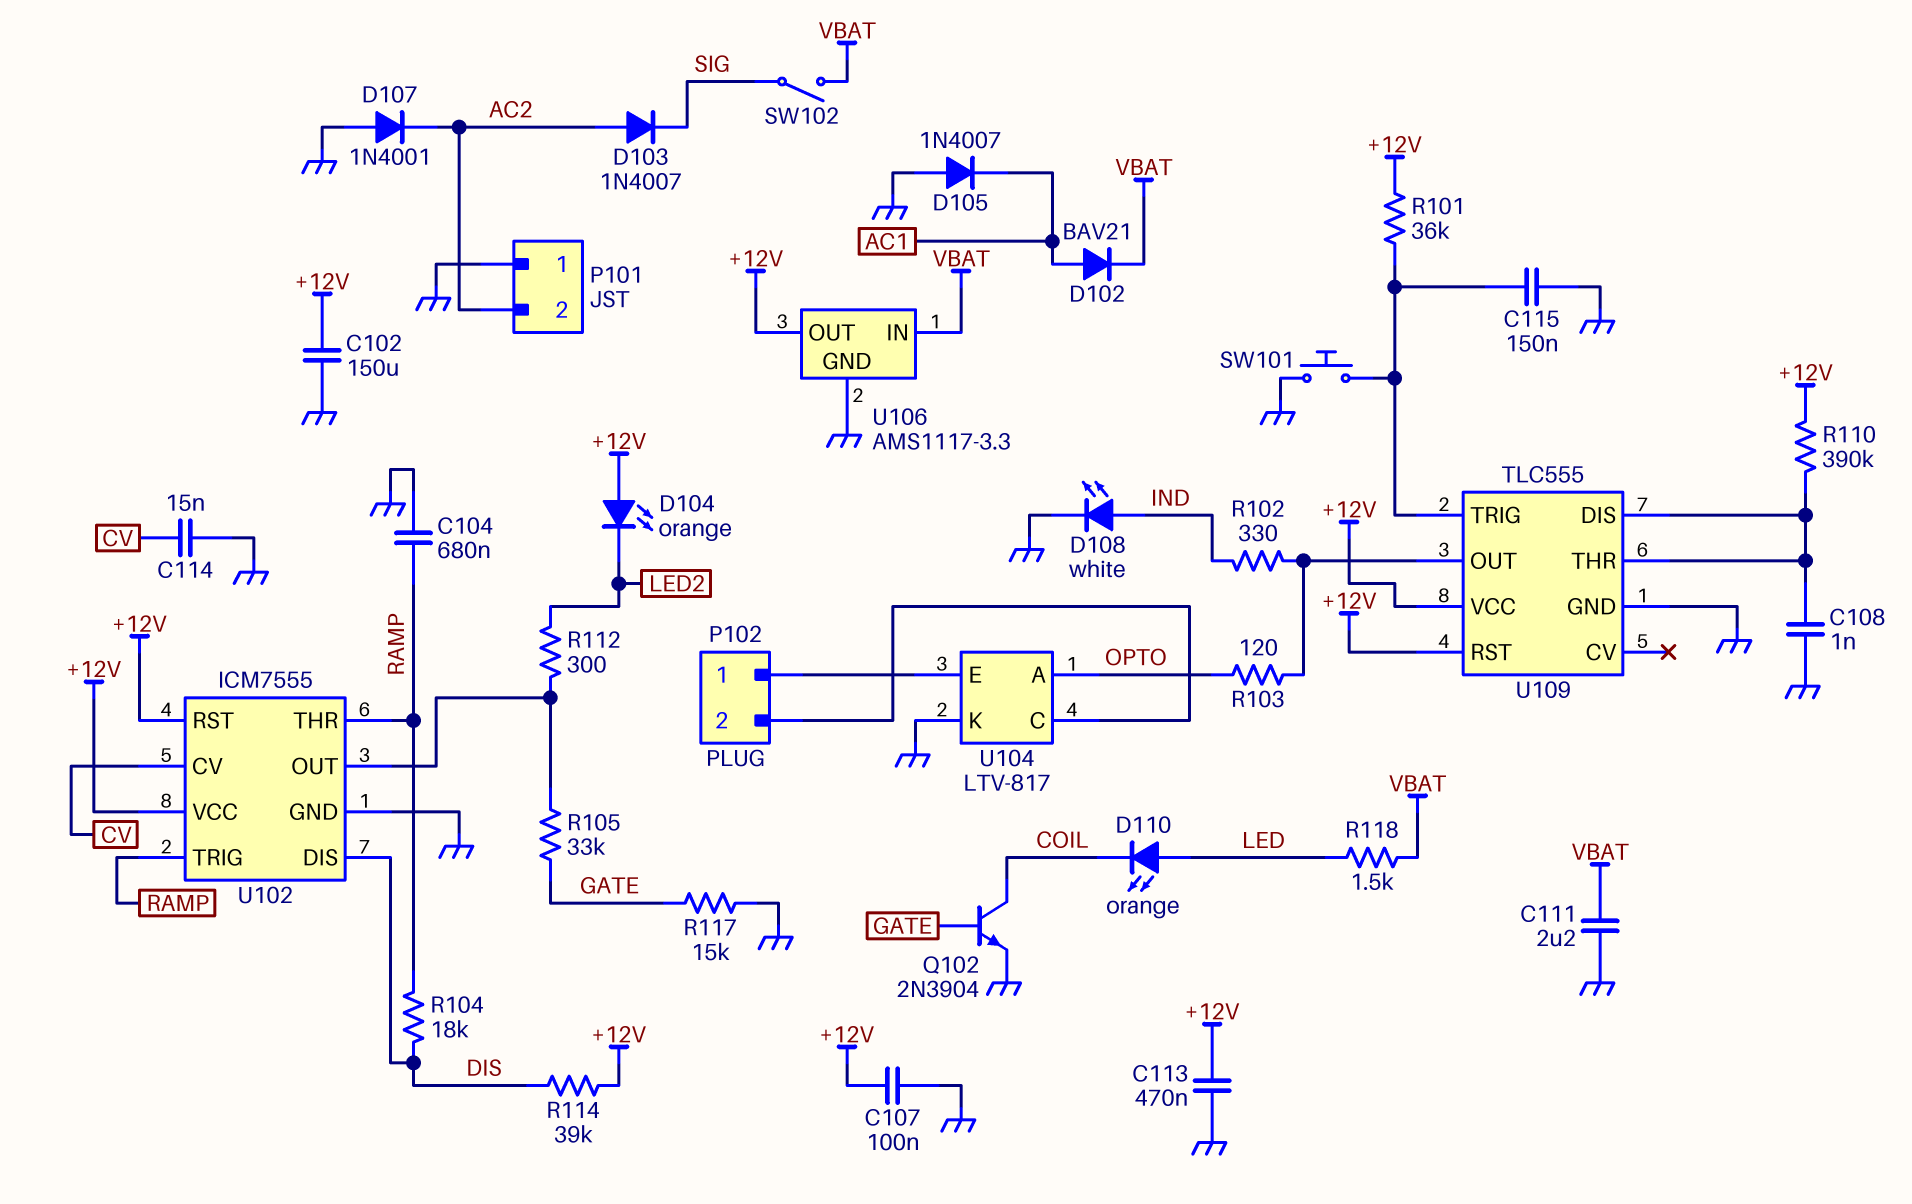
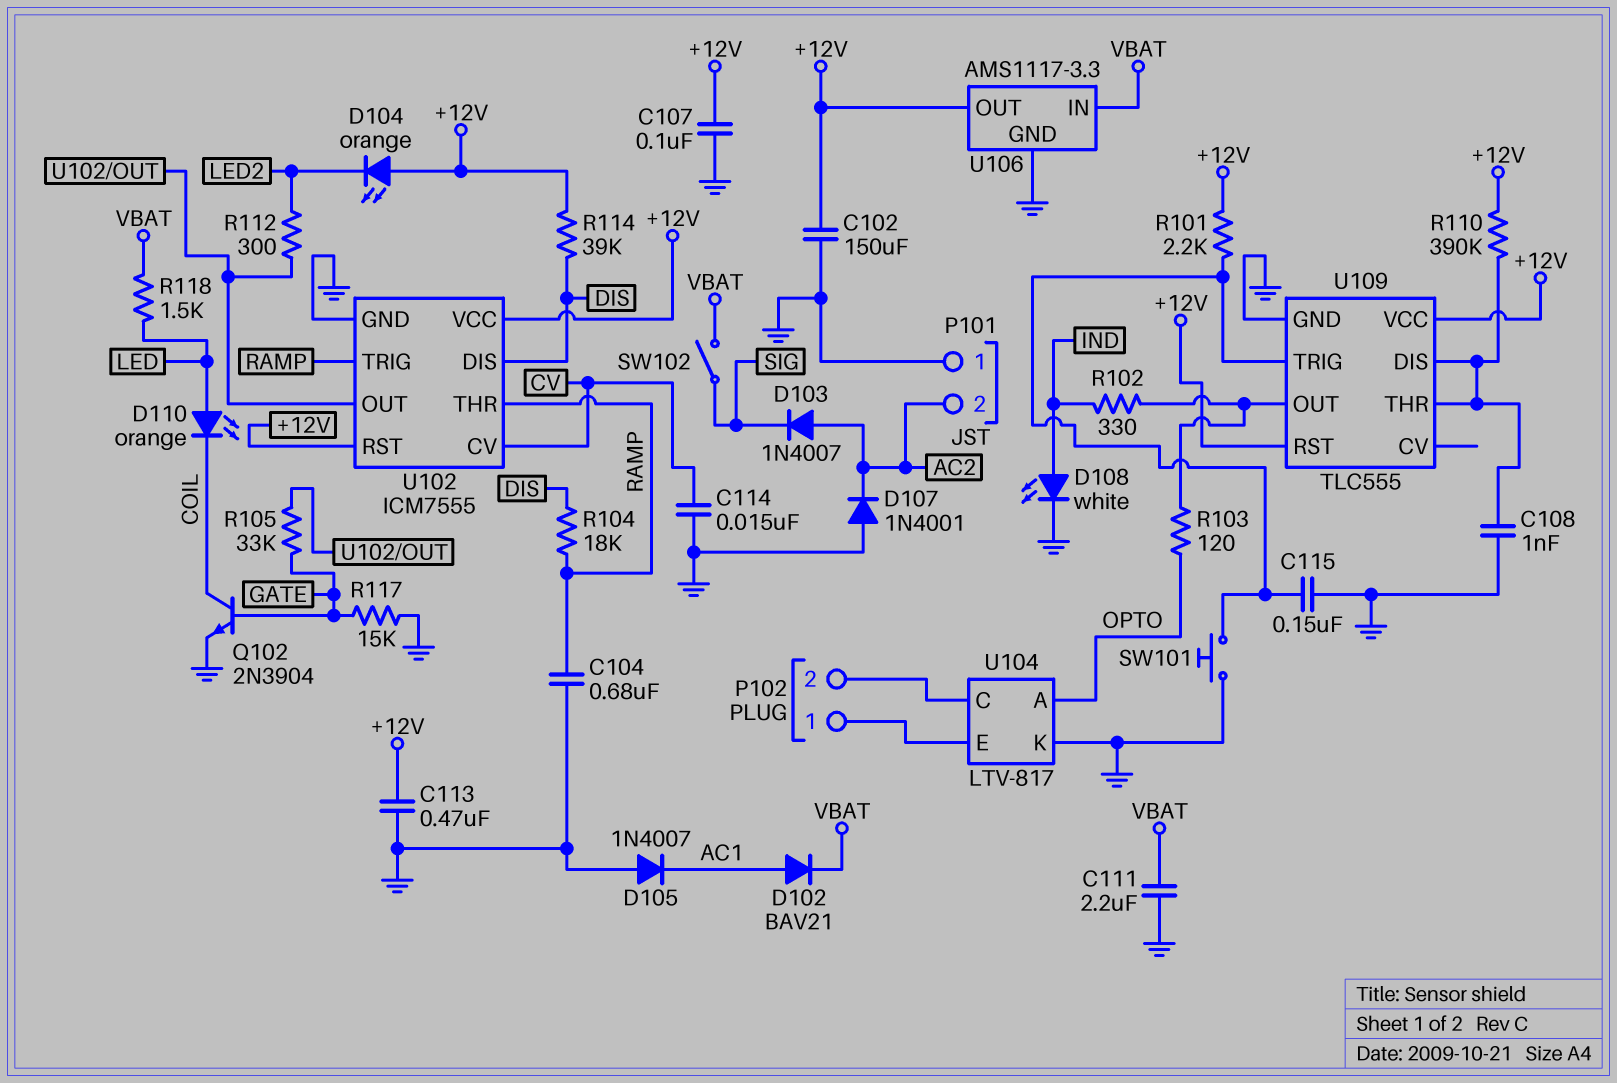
R101: 36k (+12V, U109/TRIG) -> 2.2k (+12V, U109/TRIG)

